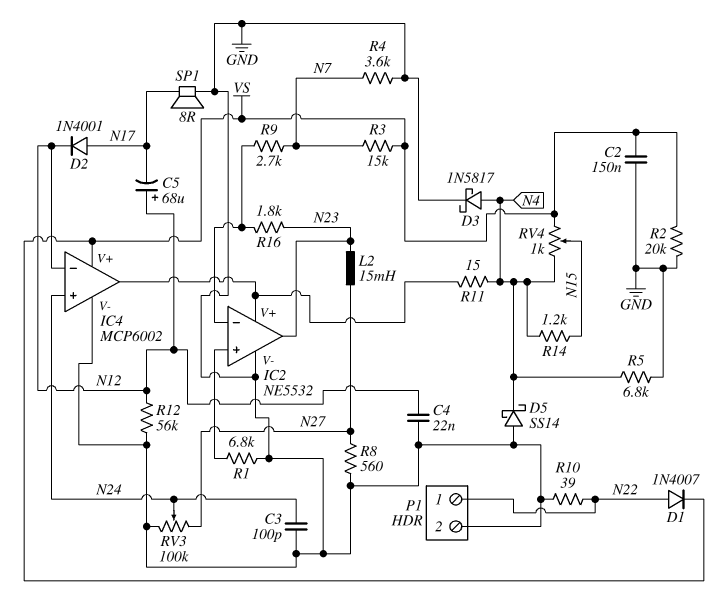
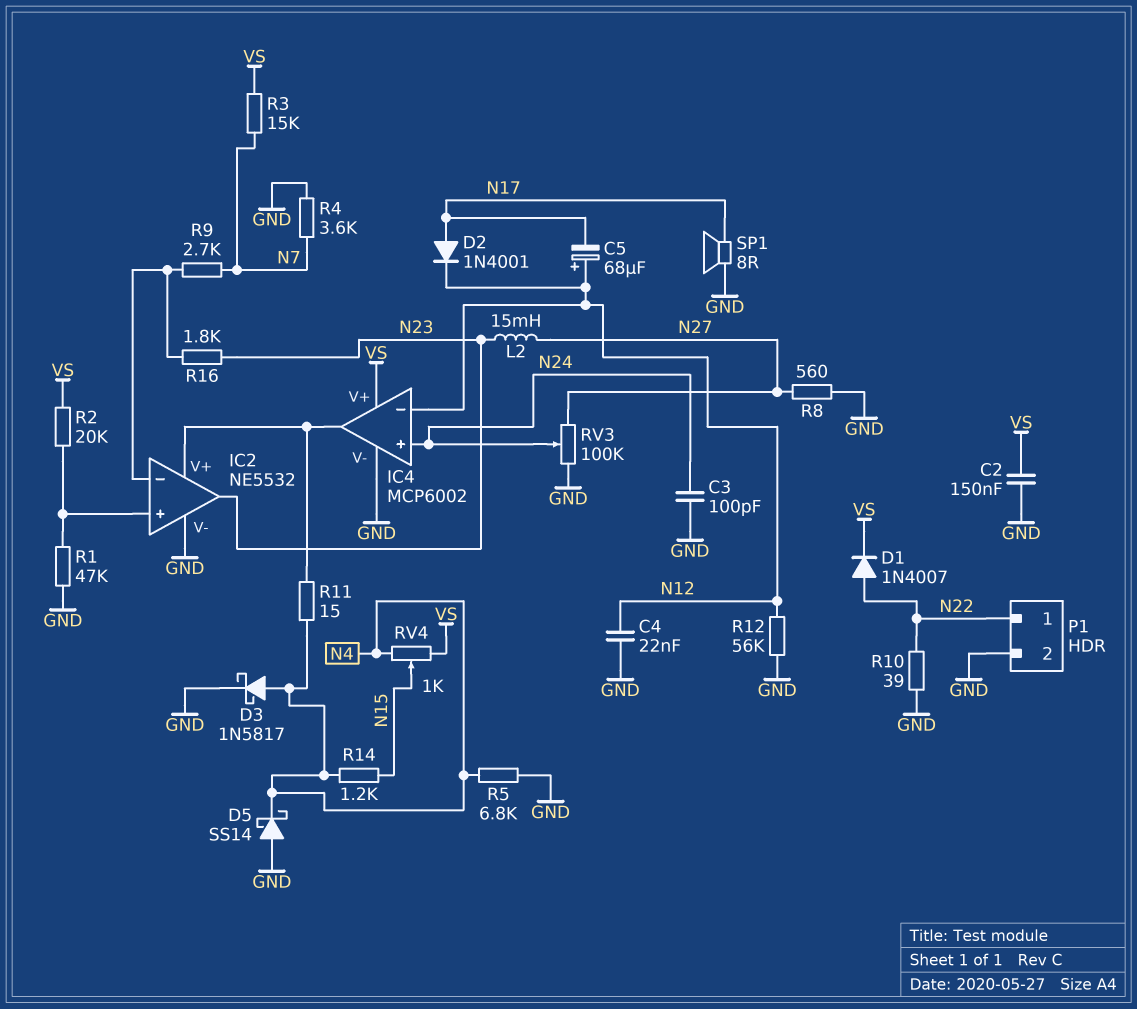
R1: 6.8k (GND, IC2/in+) -> 47k (GND, IC2/in+)
R2: 20k (GND, VS) -> 20k (IC2/in+, VS)

